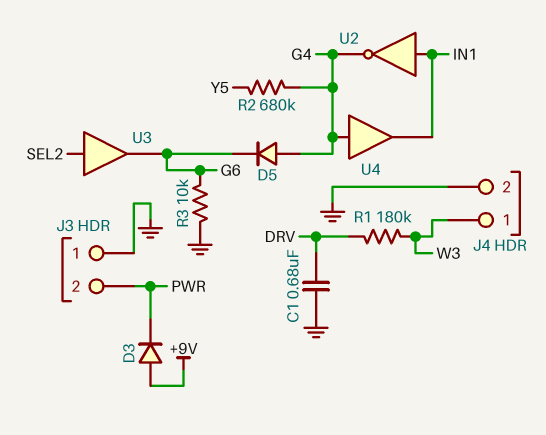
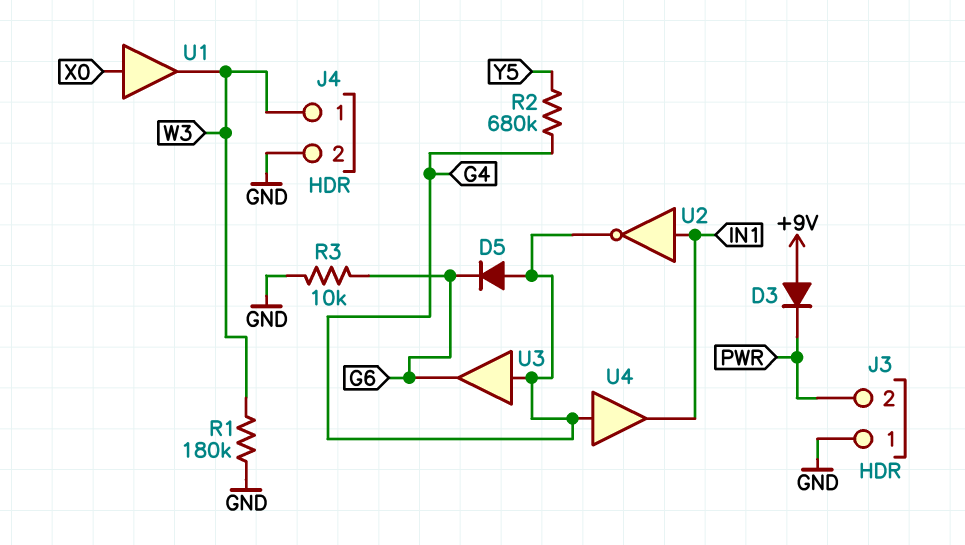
C1: 680nF (DRV, GND) -> none
R1: 180k (DRV, W3) -> 180k (GND, W3)
U1: none -> buffer (in X0, out W3)
U3: buffer (in SEL2, out G6) -> buffer (in G4, out G6)

